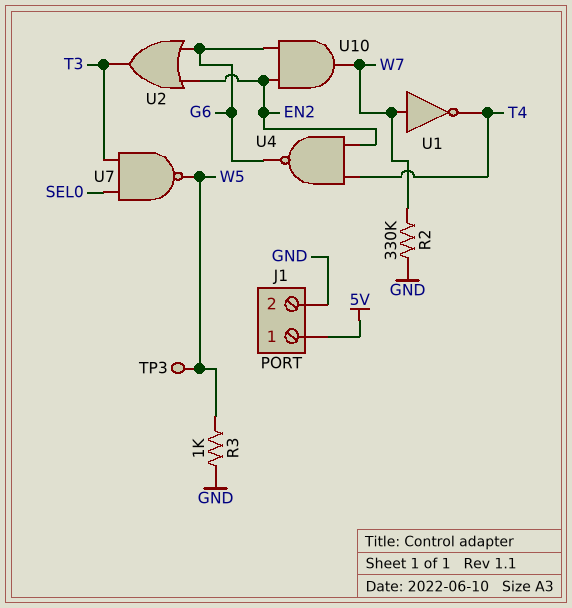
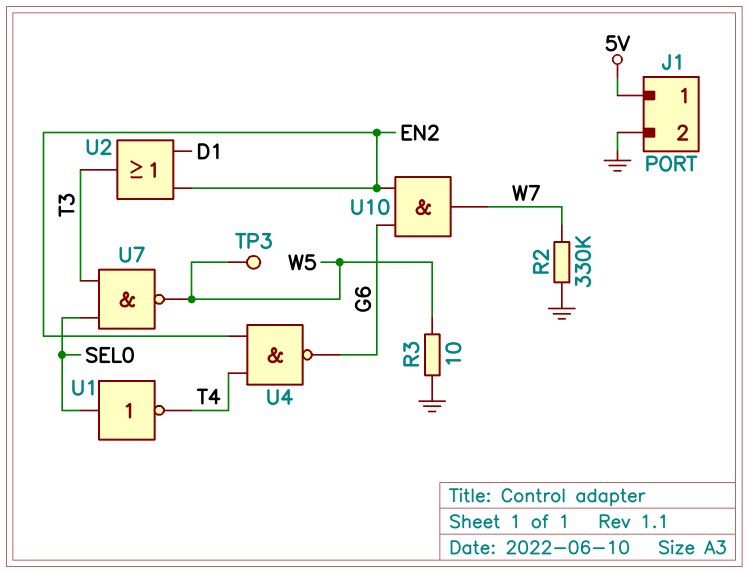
R3: 1k (GND, W5) -> 10 (GND, W5)
U1: NOT (in W7, out T4) -> NOT (in SEL0, out T4)
U2: OR (in EN2, in G6, out T3) -> OR (in D1, in EN2, out T3)

